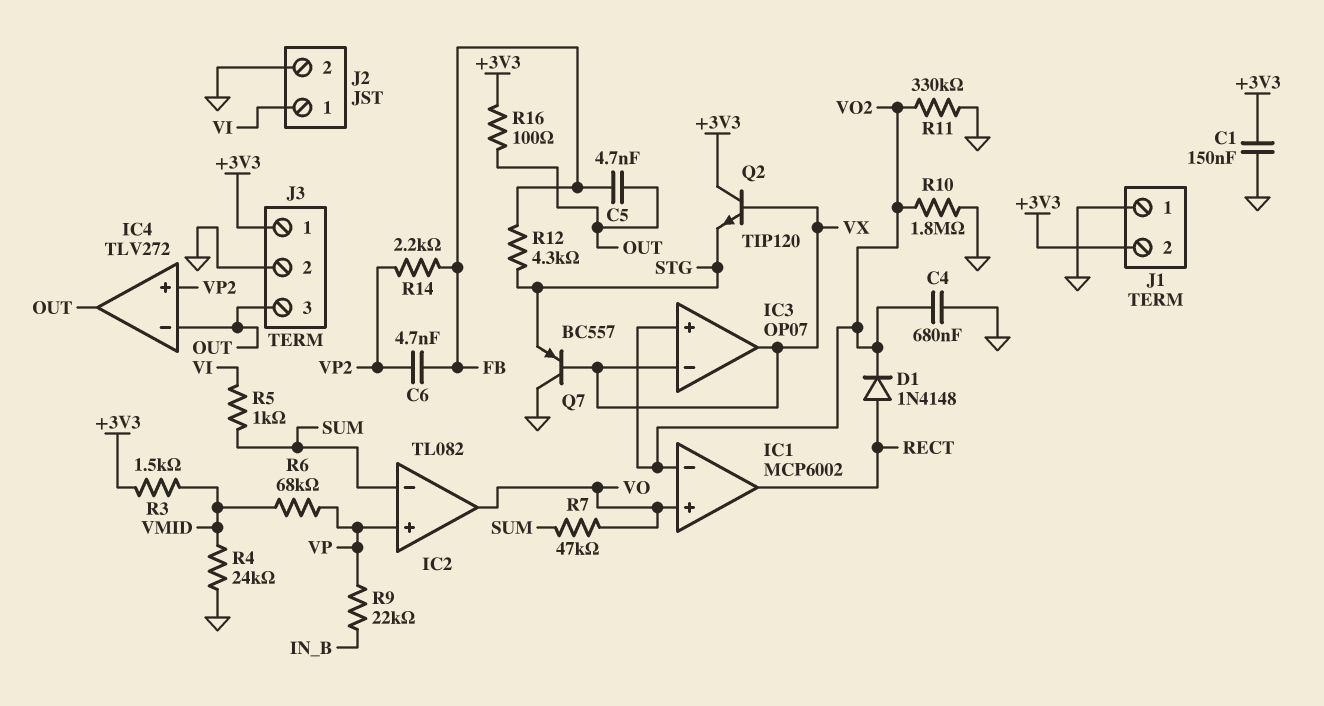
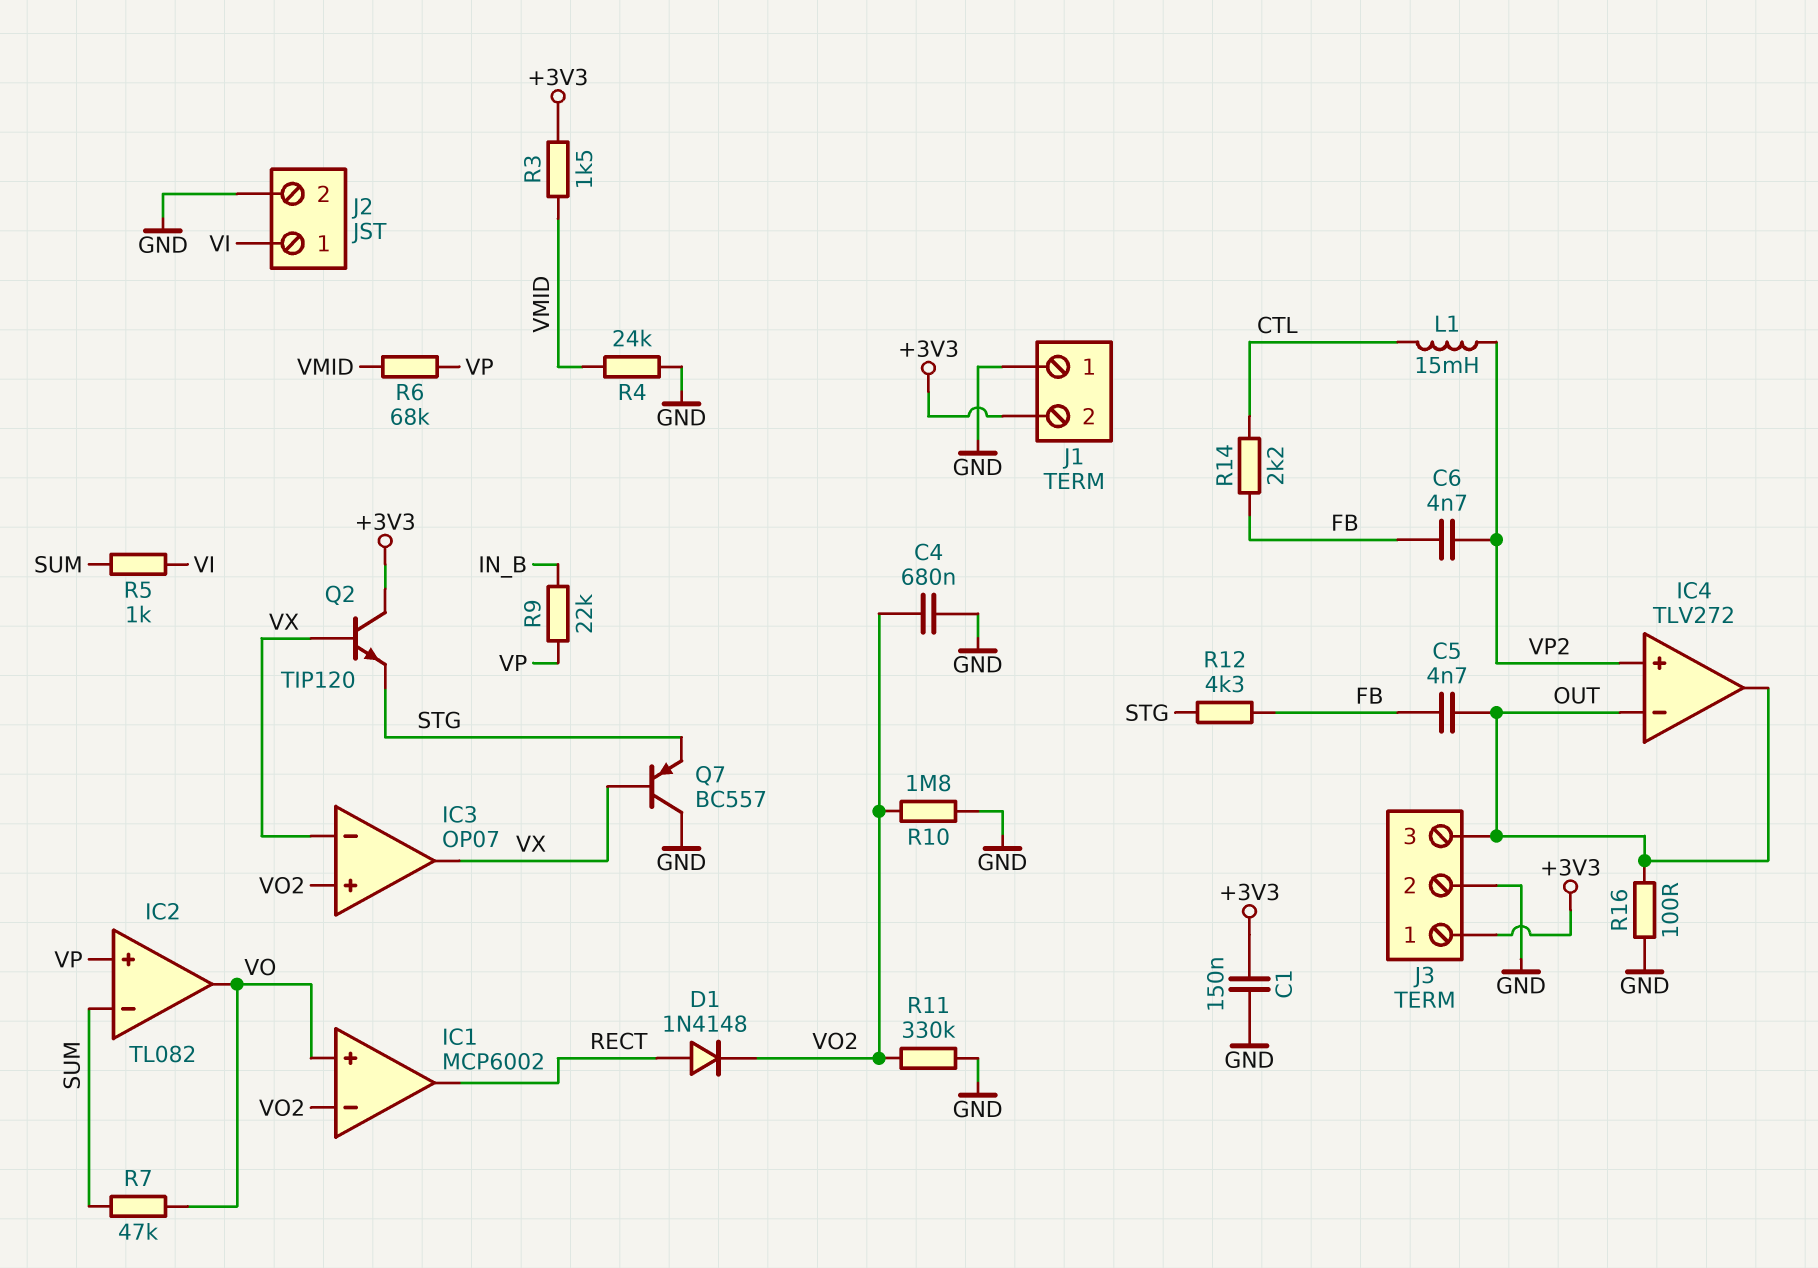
L1: none -> 15mH (CTL, VP2)
R14: 2.2k (FB, VP2) -> 2.2k (CTL, FB)
R16: 100 (+3V3, OUT) -> 100 (GND, OUT)

